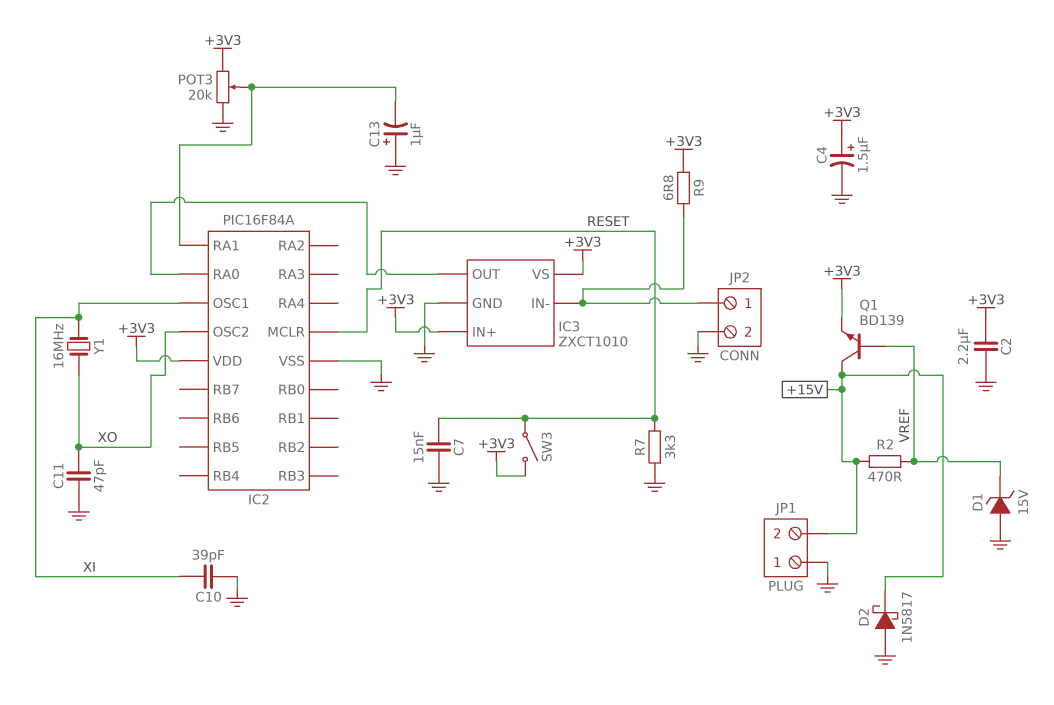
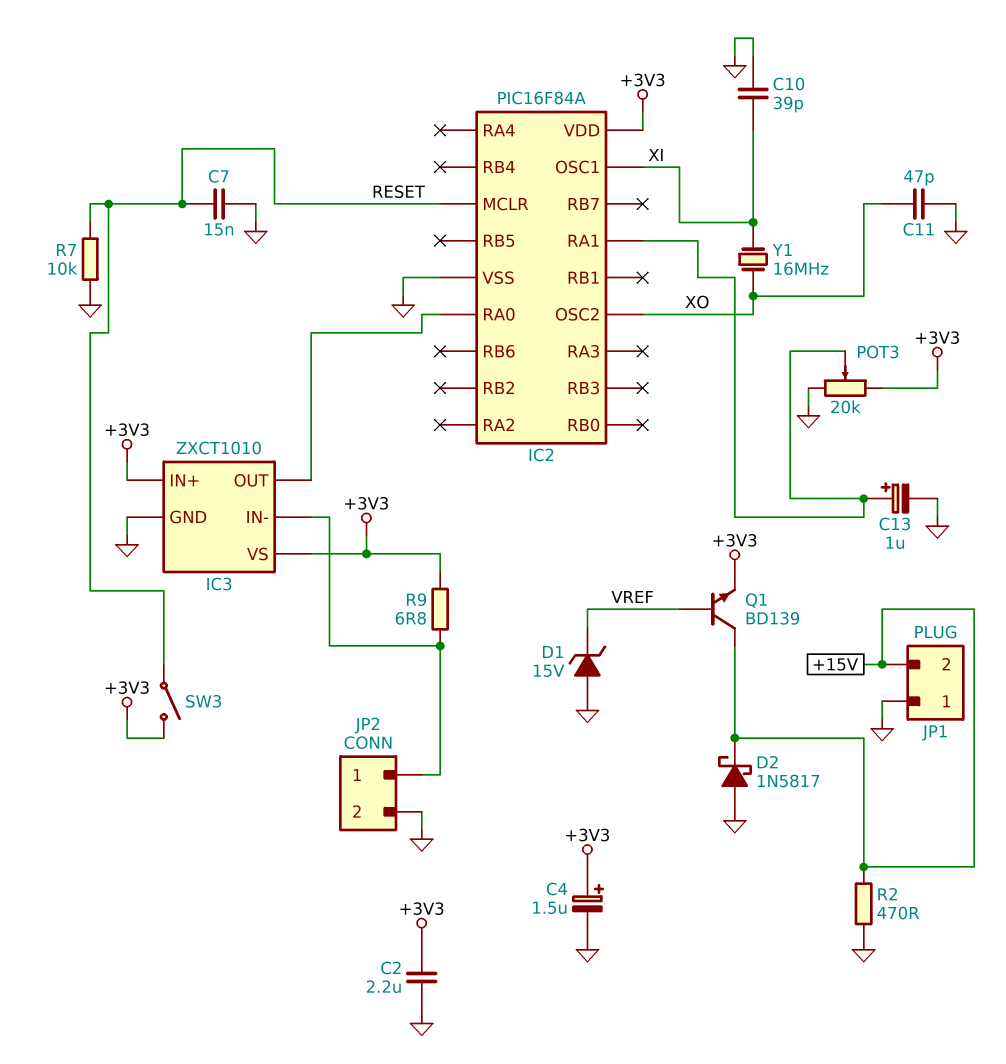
C13: 1uF (plus GND, minus IC2/RA1) -> 1uF (plus IC2/RA1, minus GND)
R2: 470 (+15V, VREF) -> 470 (+15V, GND)
R7: 3.3k (GND, RESET) -> 10k (GND, RESET)

